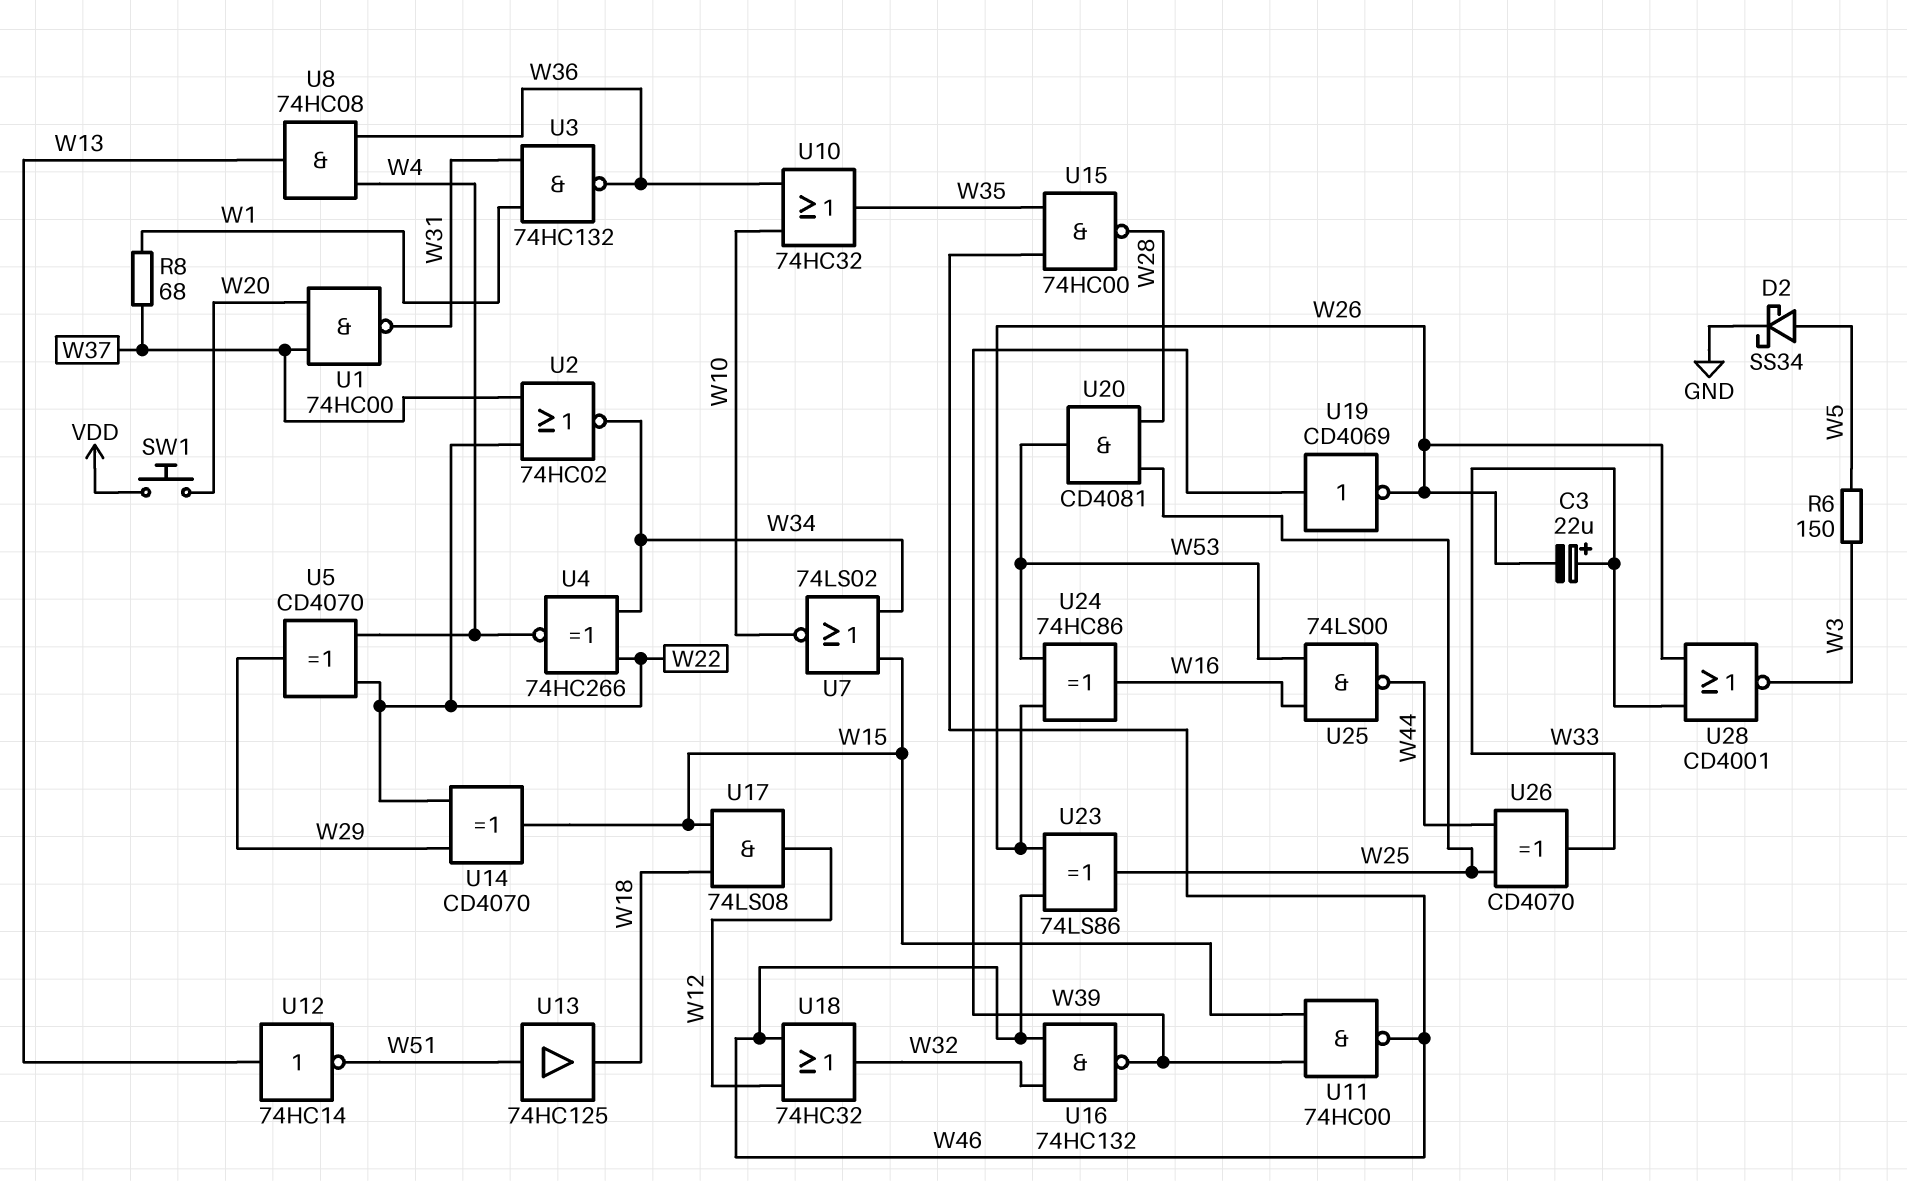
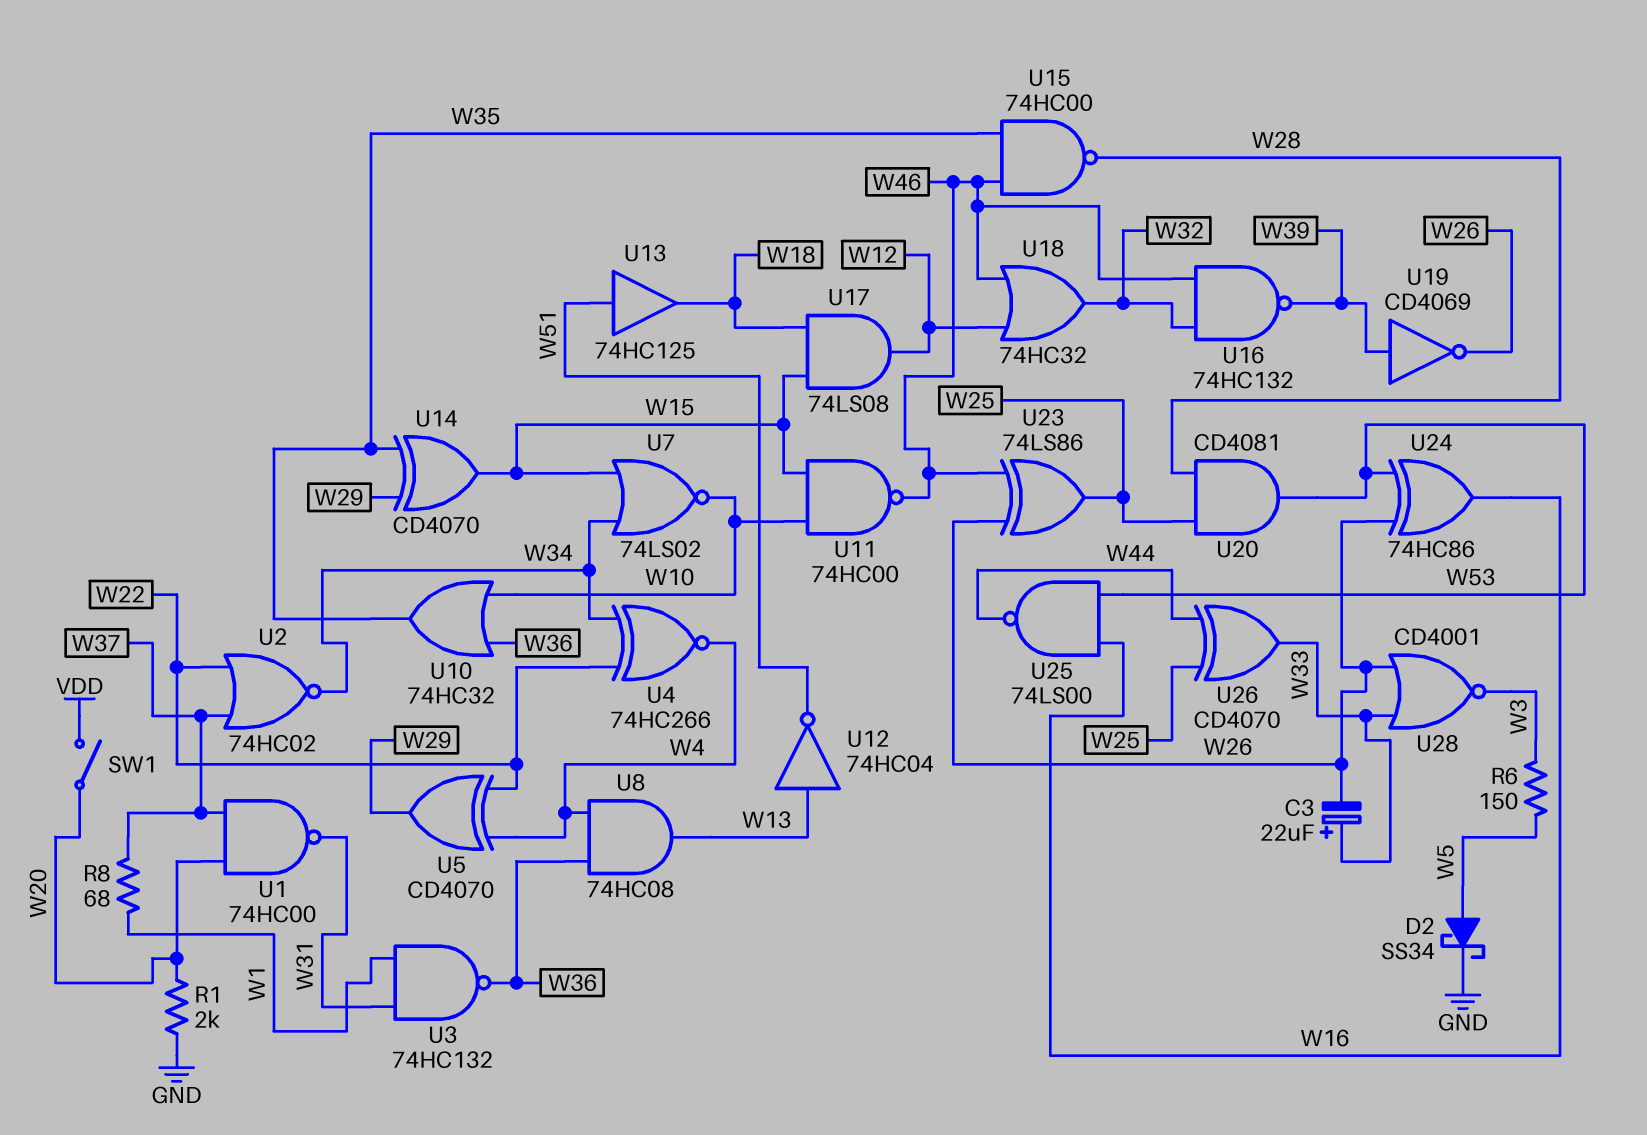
R1: none -> 2k (GND, W20)
SW1: button (VDD, W20) -> switch (VDD, W20)
U11: NAND 74HC00 (in W15, in W39, out W46) -> NAND 74HC00 (in W10, in W15, out W46)
U12: NOT 74HC14 (in W13, out W51) -> NOT 74HC04 (in W13, out W51)
U14: XOR CD4070 (in W22, in W29, out W15) -> XOR CD4070 (in W29, in W35, out W15)

